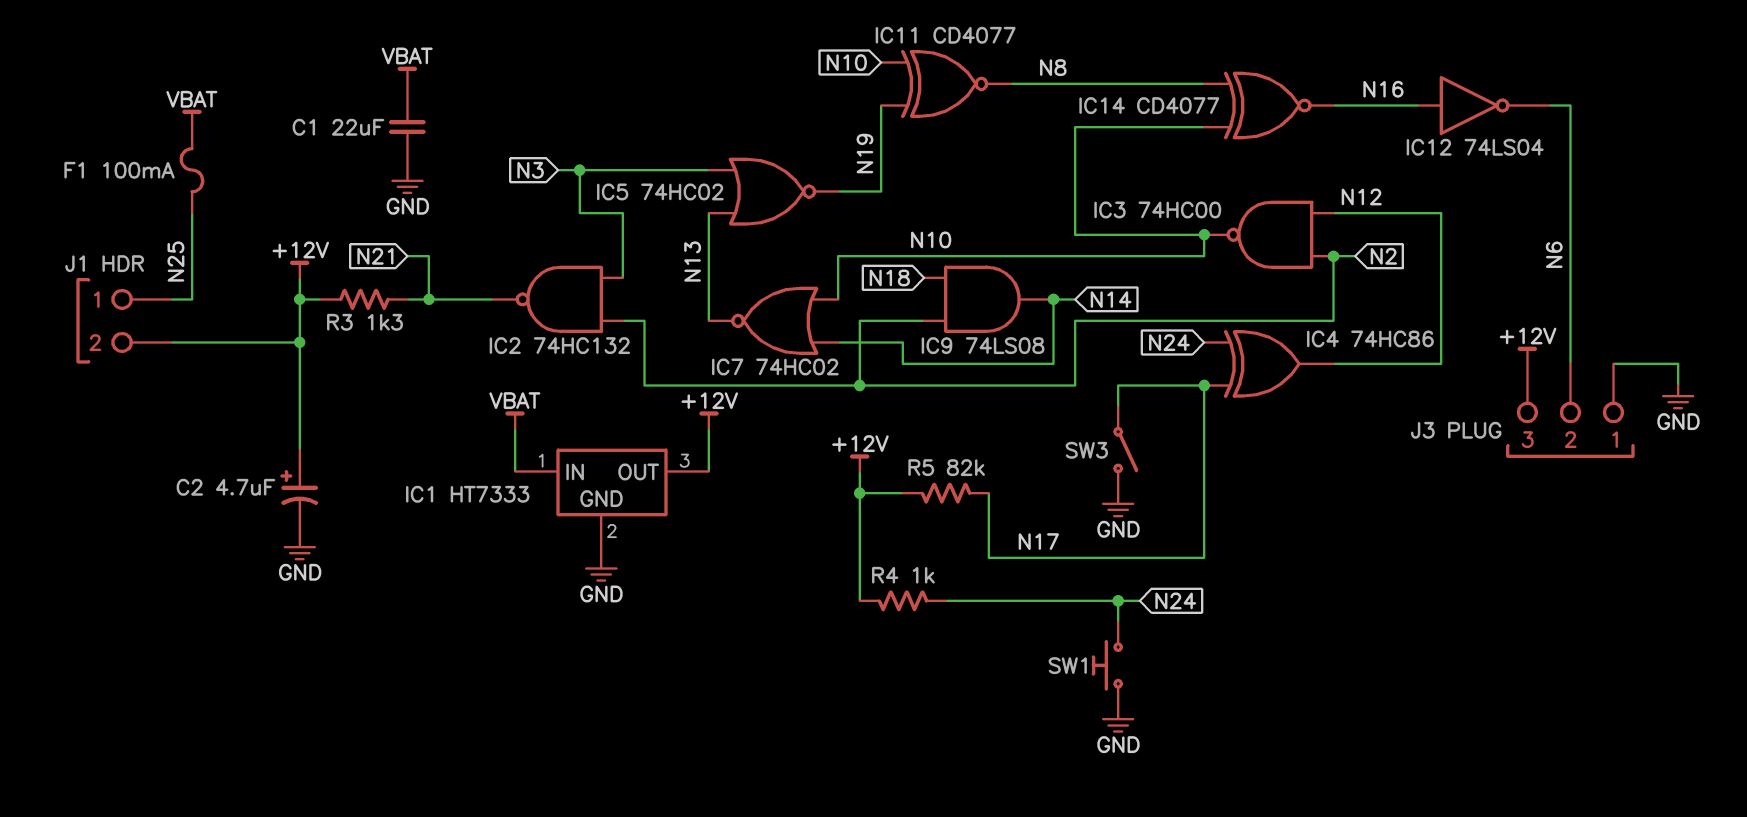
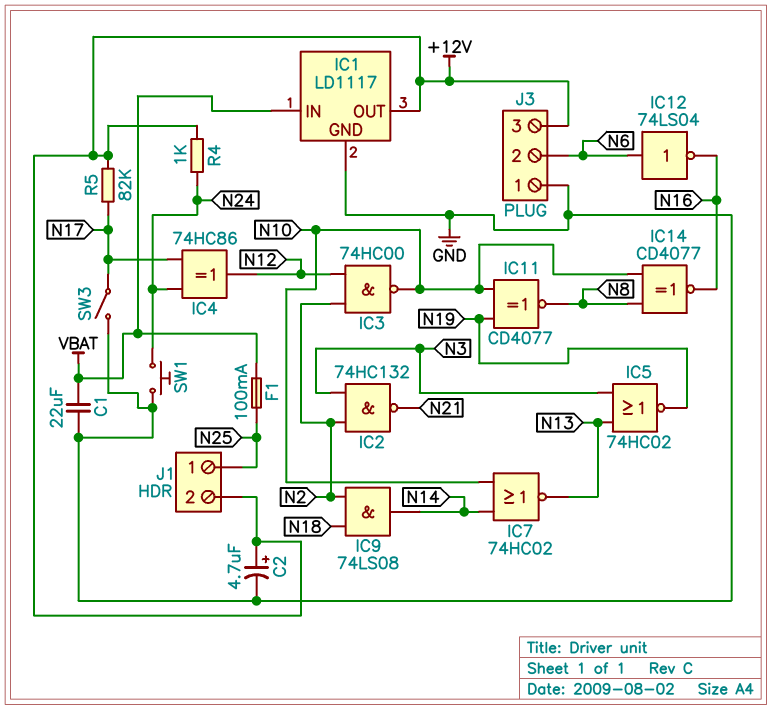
IC1: HT7333 -> LD1117
IC12: NOT 74LS04 (in N16, out N6) -> NOT 74LS04 (in N6, out N16)
R3: 1.3k (+12V, N21) -> none

